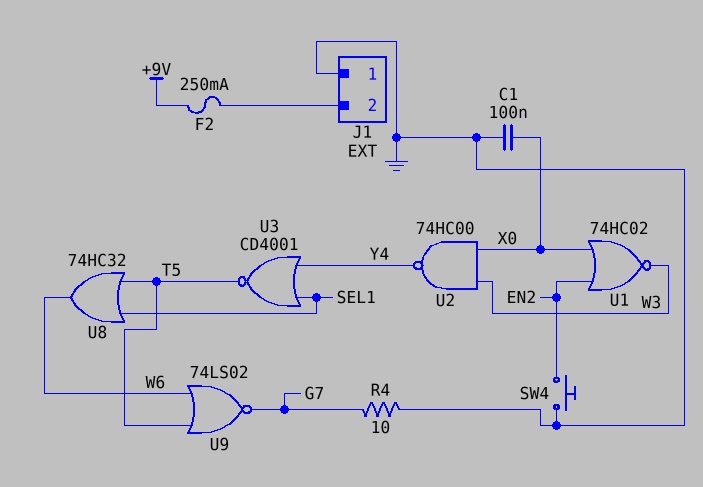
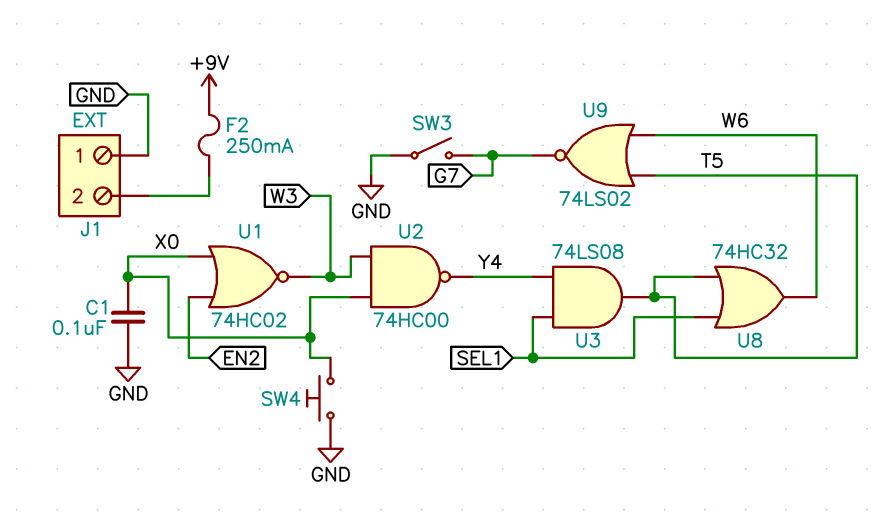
R4: 10 (G7, GND) -> none
SW3: none -> switch (G7, GND)
SW4: button (EN2, GND) -> button (GND, X0)
U3: NOR CD4001 (in SEL1, in Y4, out T5) -> AND 74LS08 (in SEL1, in Y4, out T5)

